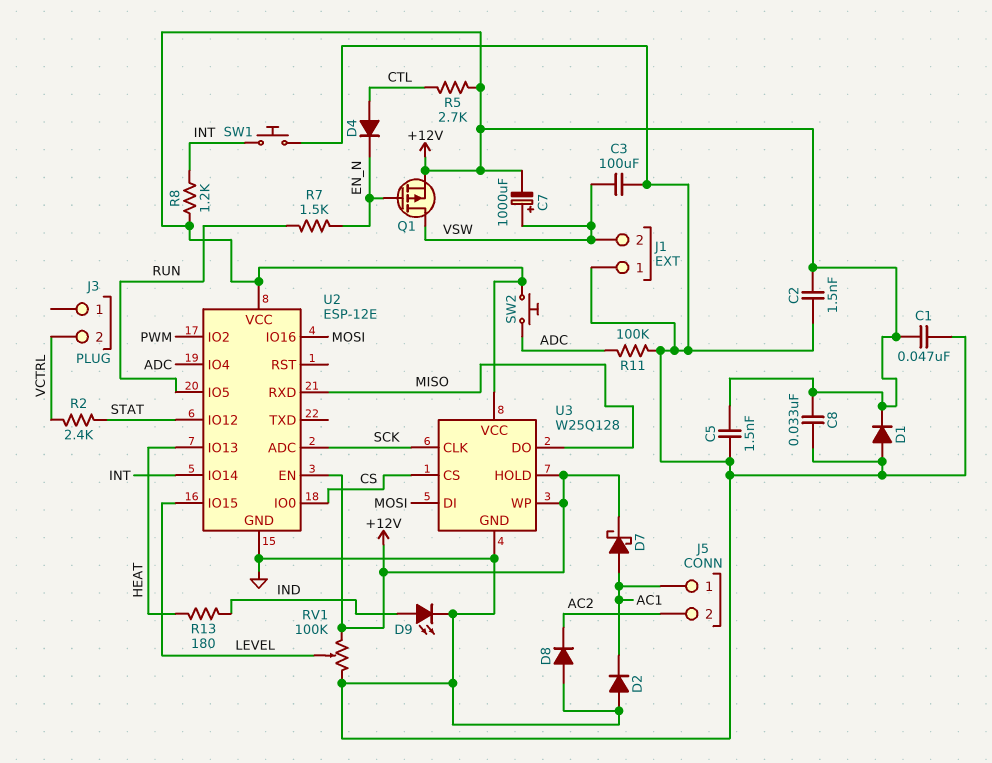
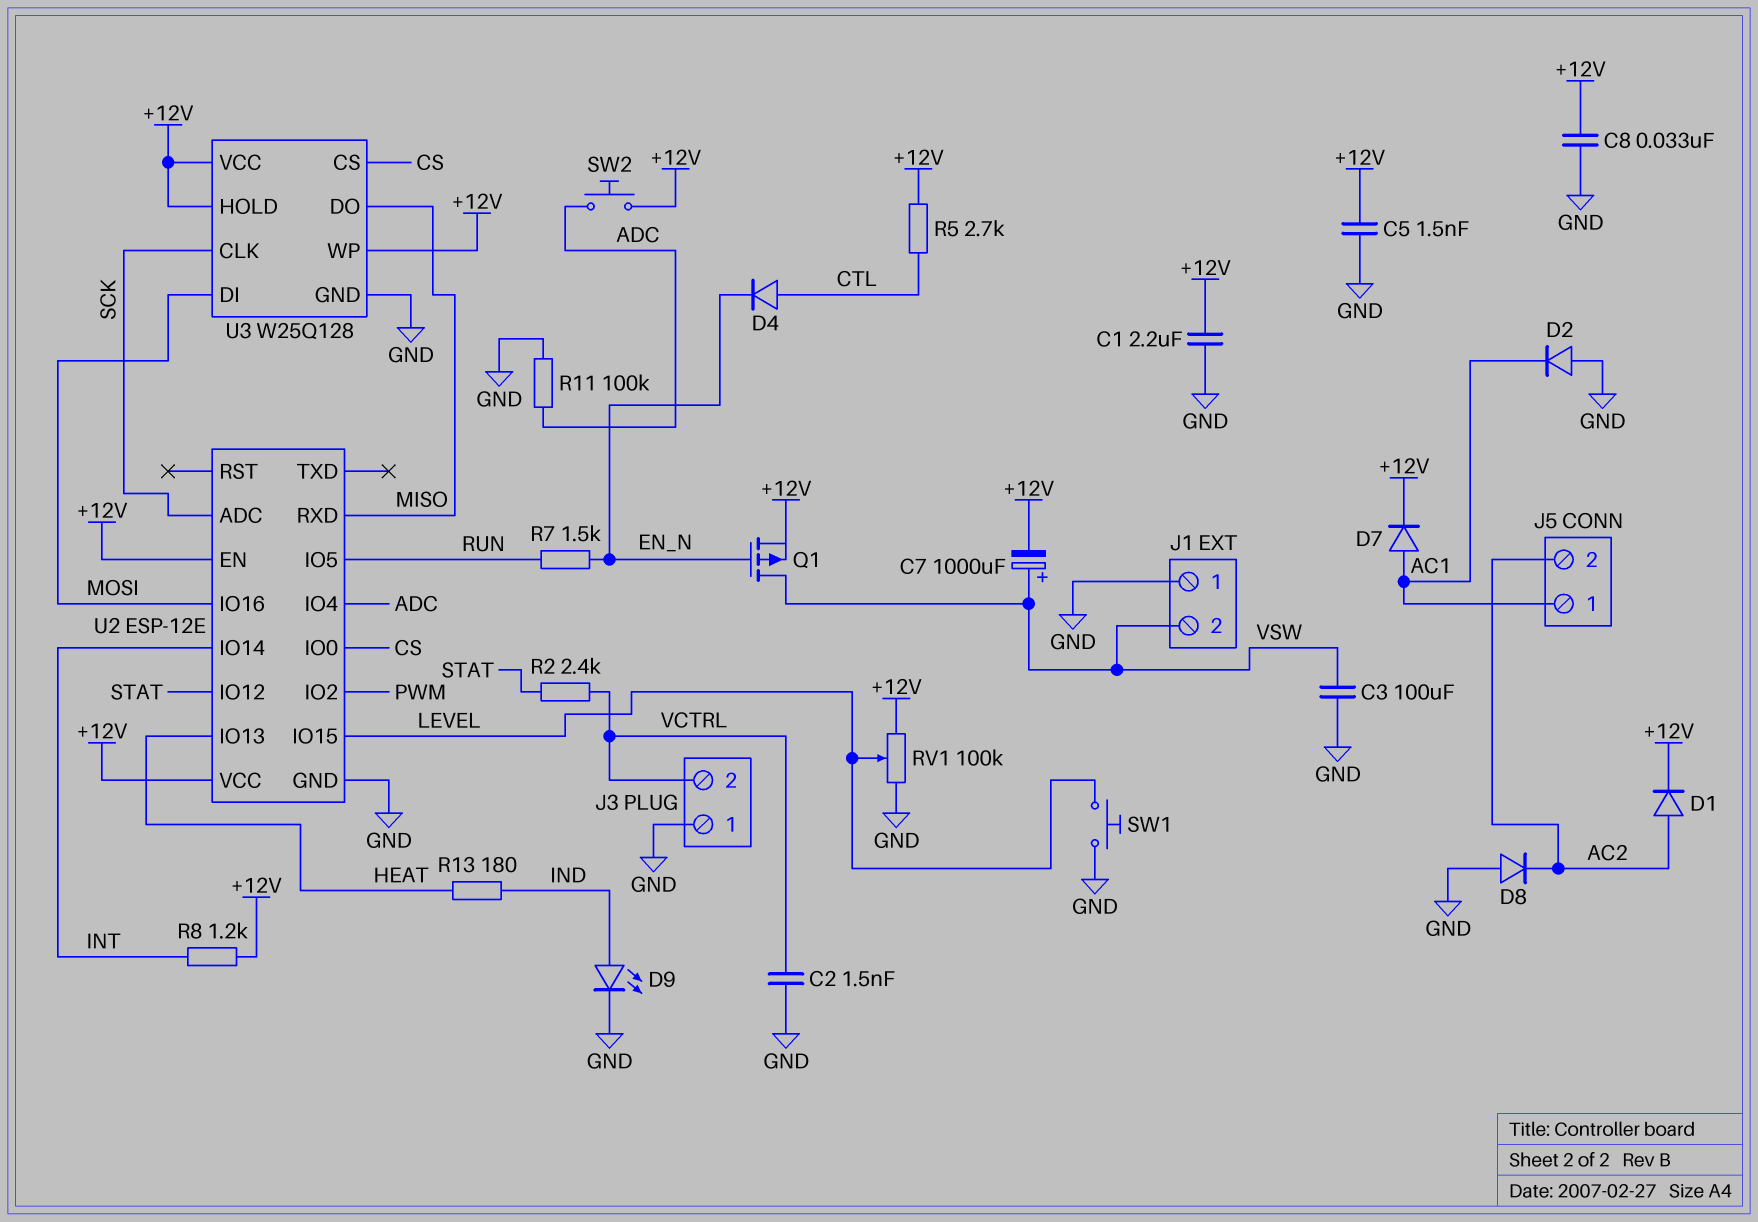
C1: 47nF (+12V, GND) -> 2.2uF (+12V, GND)
C2: 1.5nF (+12V, GND) -> 1.5nF (GND, VCTRL)
D1: diode (A GND, K +12V) -> diode (A AC2, K +12V)
D7: schottky (A AC1, K +12V) -> diode (A AC1, K +12V)
J3 pin 1: none -> GND
SW1: button (GND, INT) -> button (GND, LEVEL)

